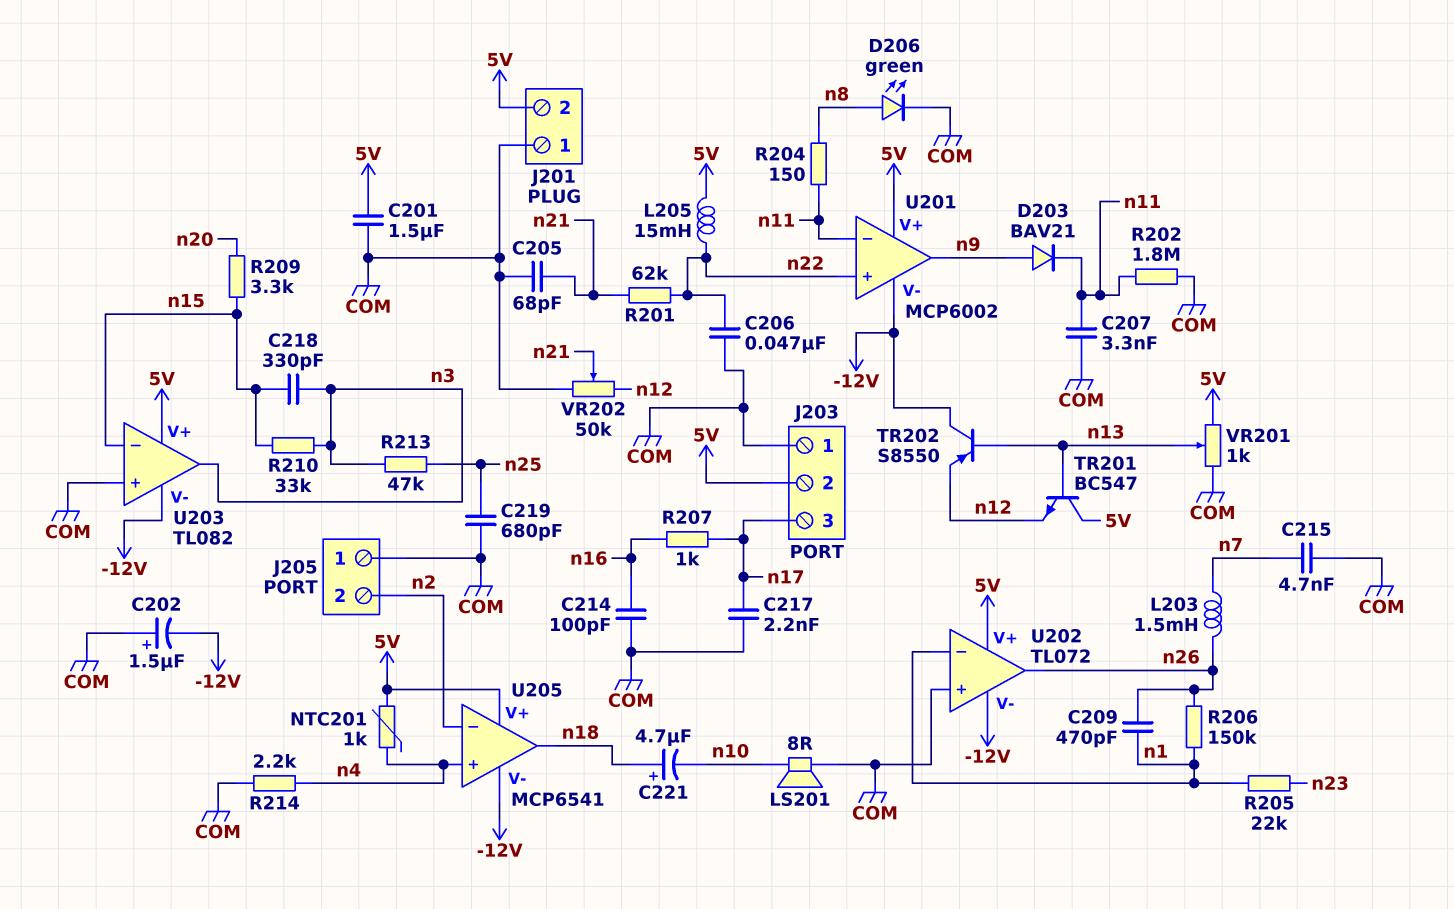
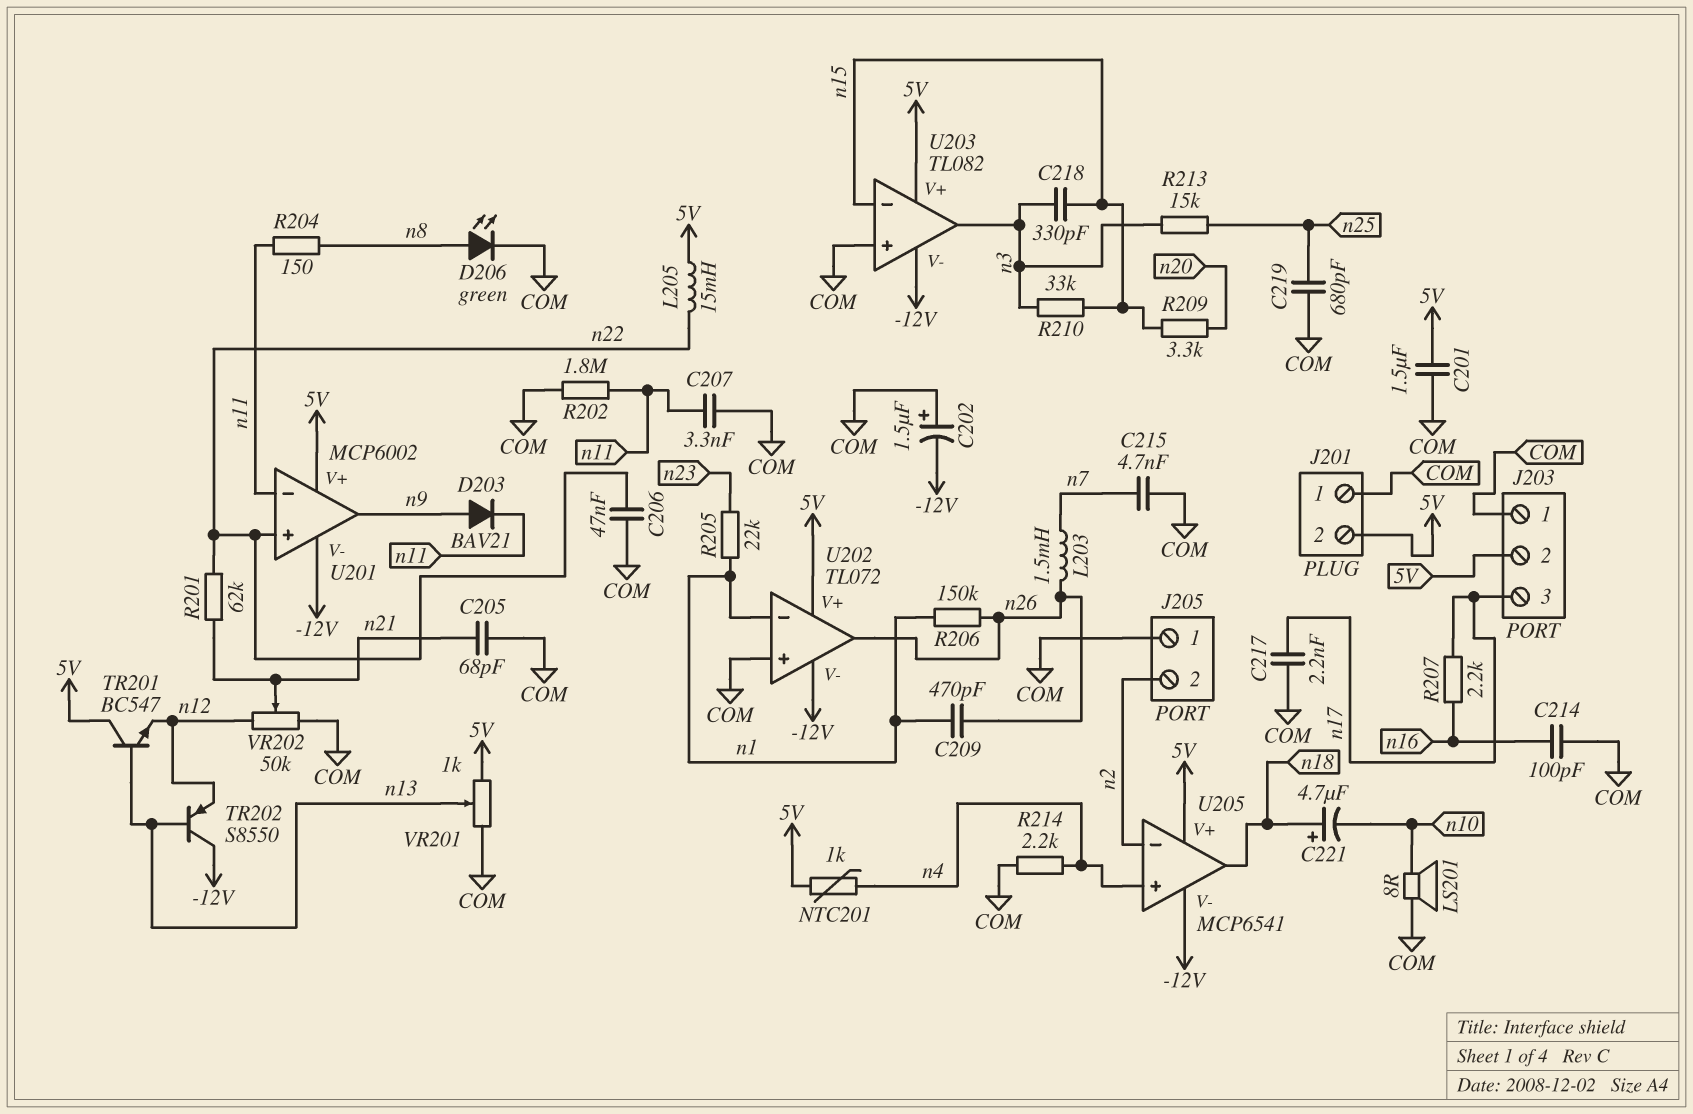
R207: 1k (n16, n17) -> 2.2k (n16, n17)
R213: 47k (n3, n25) -> 15k (n3, n25)

